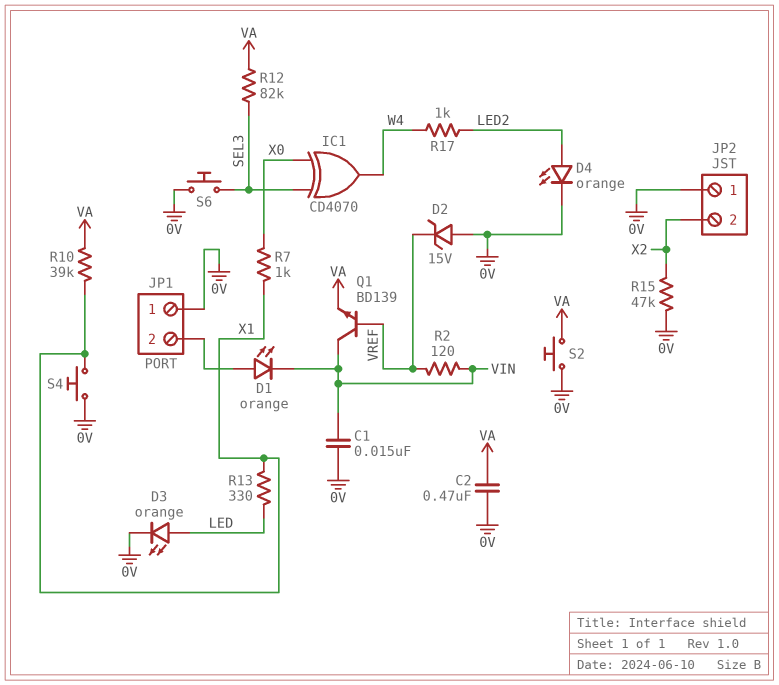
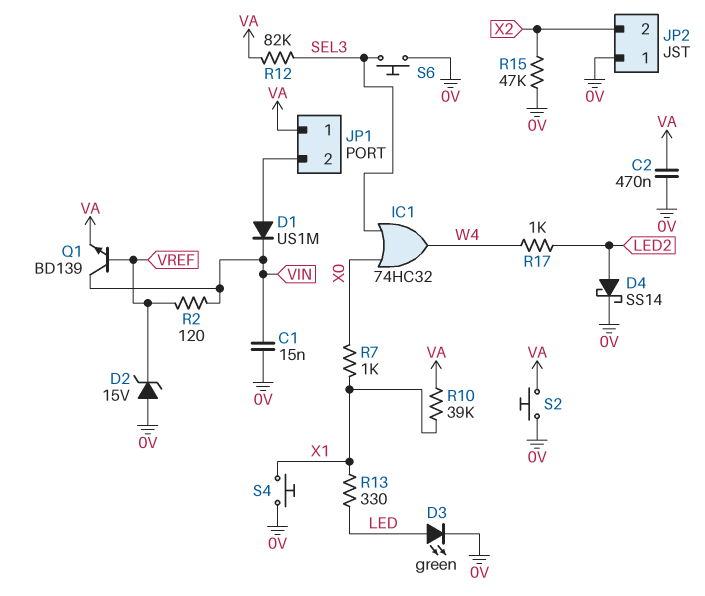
D1: LED orange (A JP1/2, K VIN) -> diode US1M (A JP1/2, K VIN)
D3: LED orange (A LED, K 0V) -> LED green (A LED, K 0V)
D4: LED orange (A LED2, K 0V) -> schottky SS14 (A LED2, K 0V)
IC1: XOR CD4070 (in SEL3, in X0, out W4) -> OR 74HC32 (in SEL3, in X0, out W4)
JP1 pin 1: 0V -> VA

